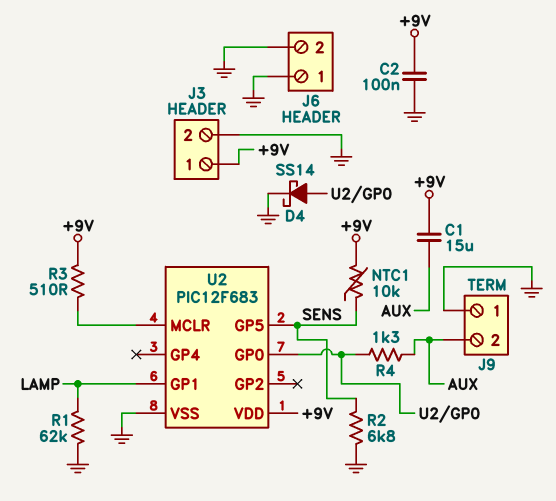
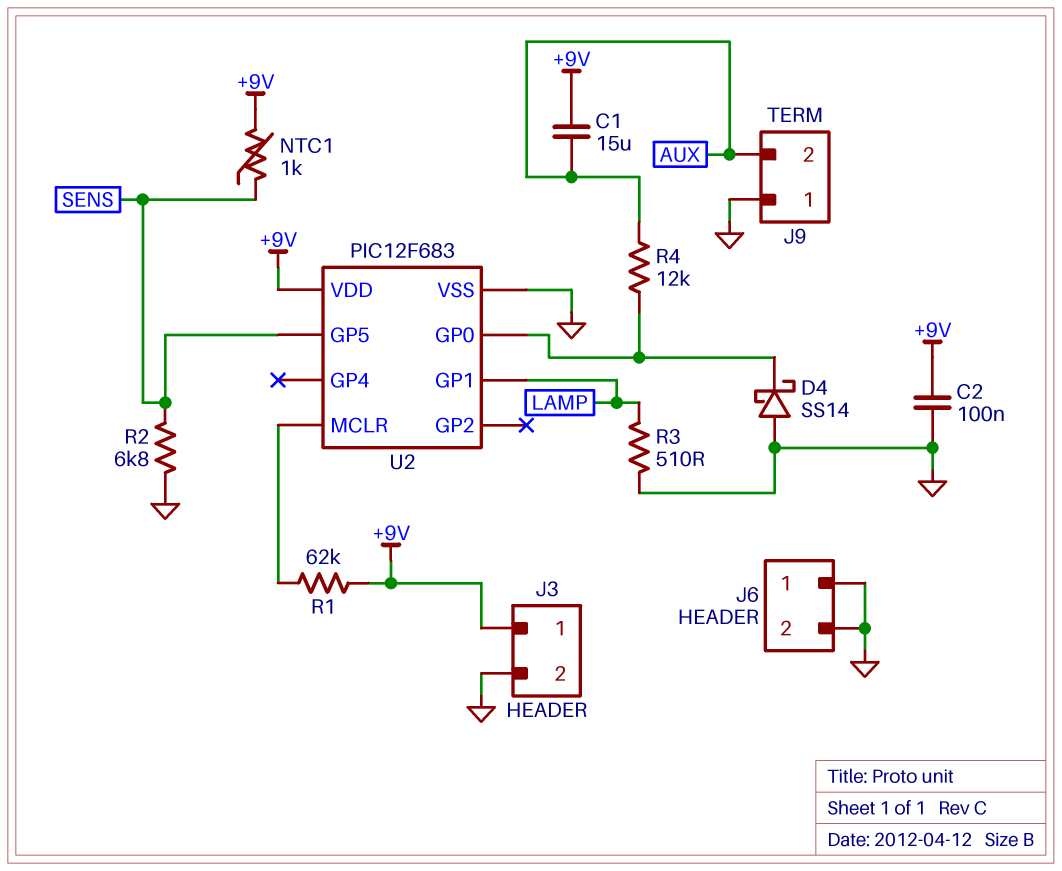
D4: schottky SS14 (A U2/GP0, K GND) -> schottky SS14 (A GND, K U2/GP0)
NTC1: 10k (+9V, SENS) -> 1k (+9V, SENS)
R1: 62k (GND, LAMP) -> 62k (+9V, U2/MCLR)
R3: 510 (+9V, U2/MCLR) -> 510 (GND, LAMP)
R4: 1.3k (AUX, U2/GP0) -> 12k (AUX, U2/GP0)

